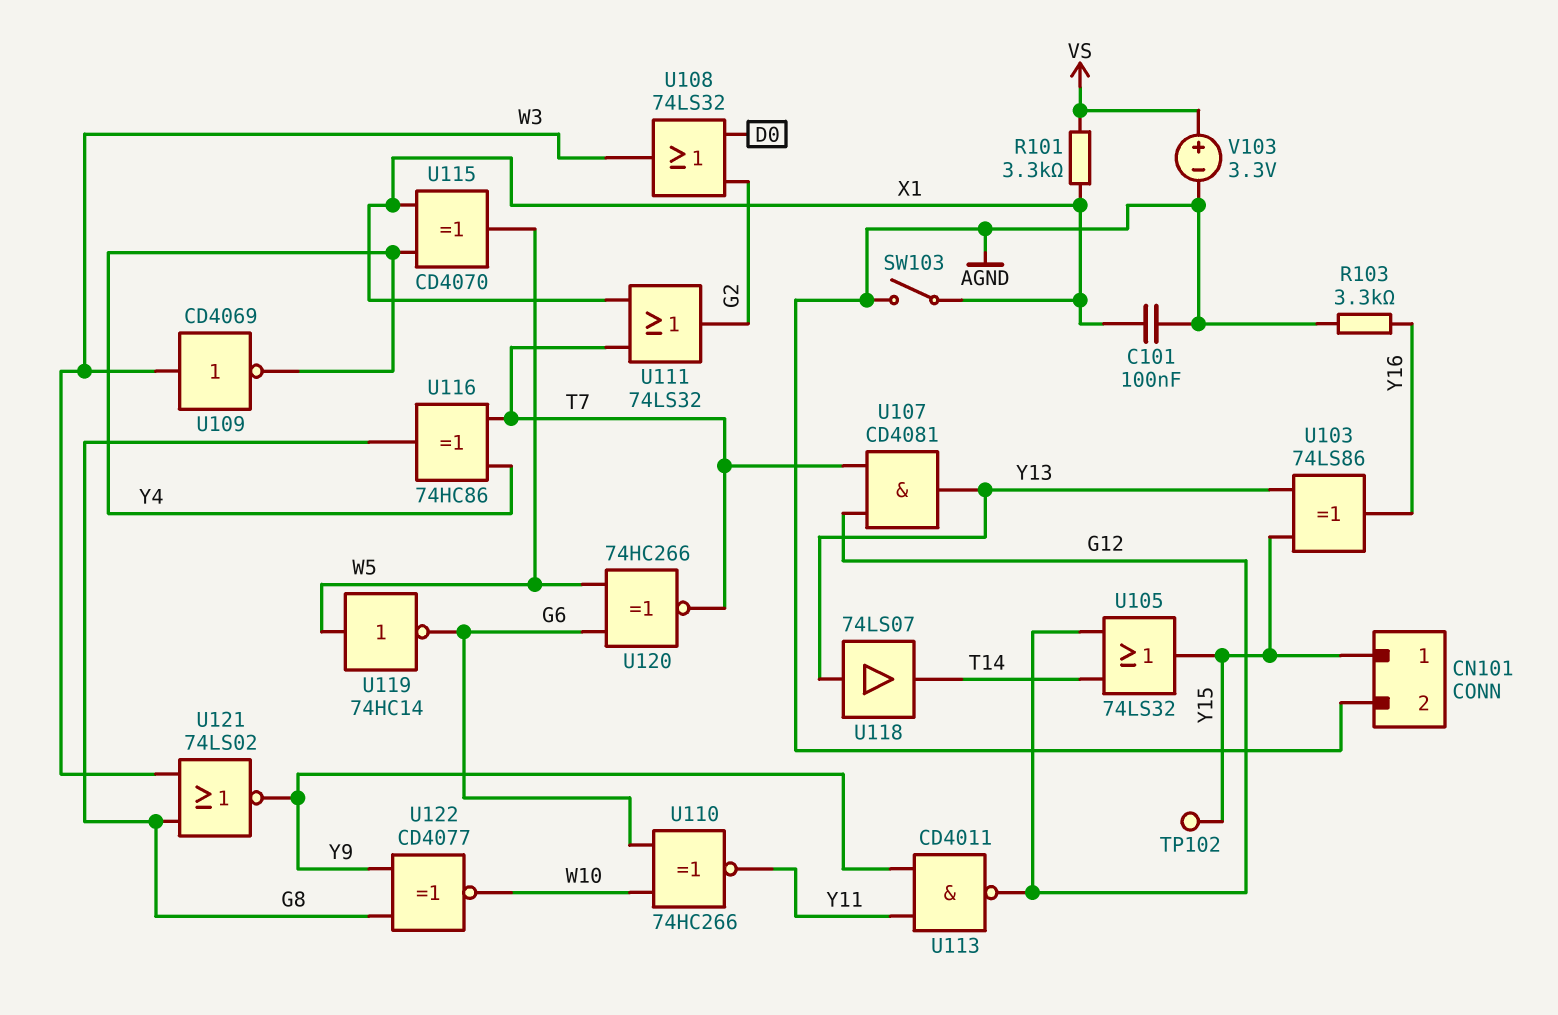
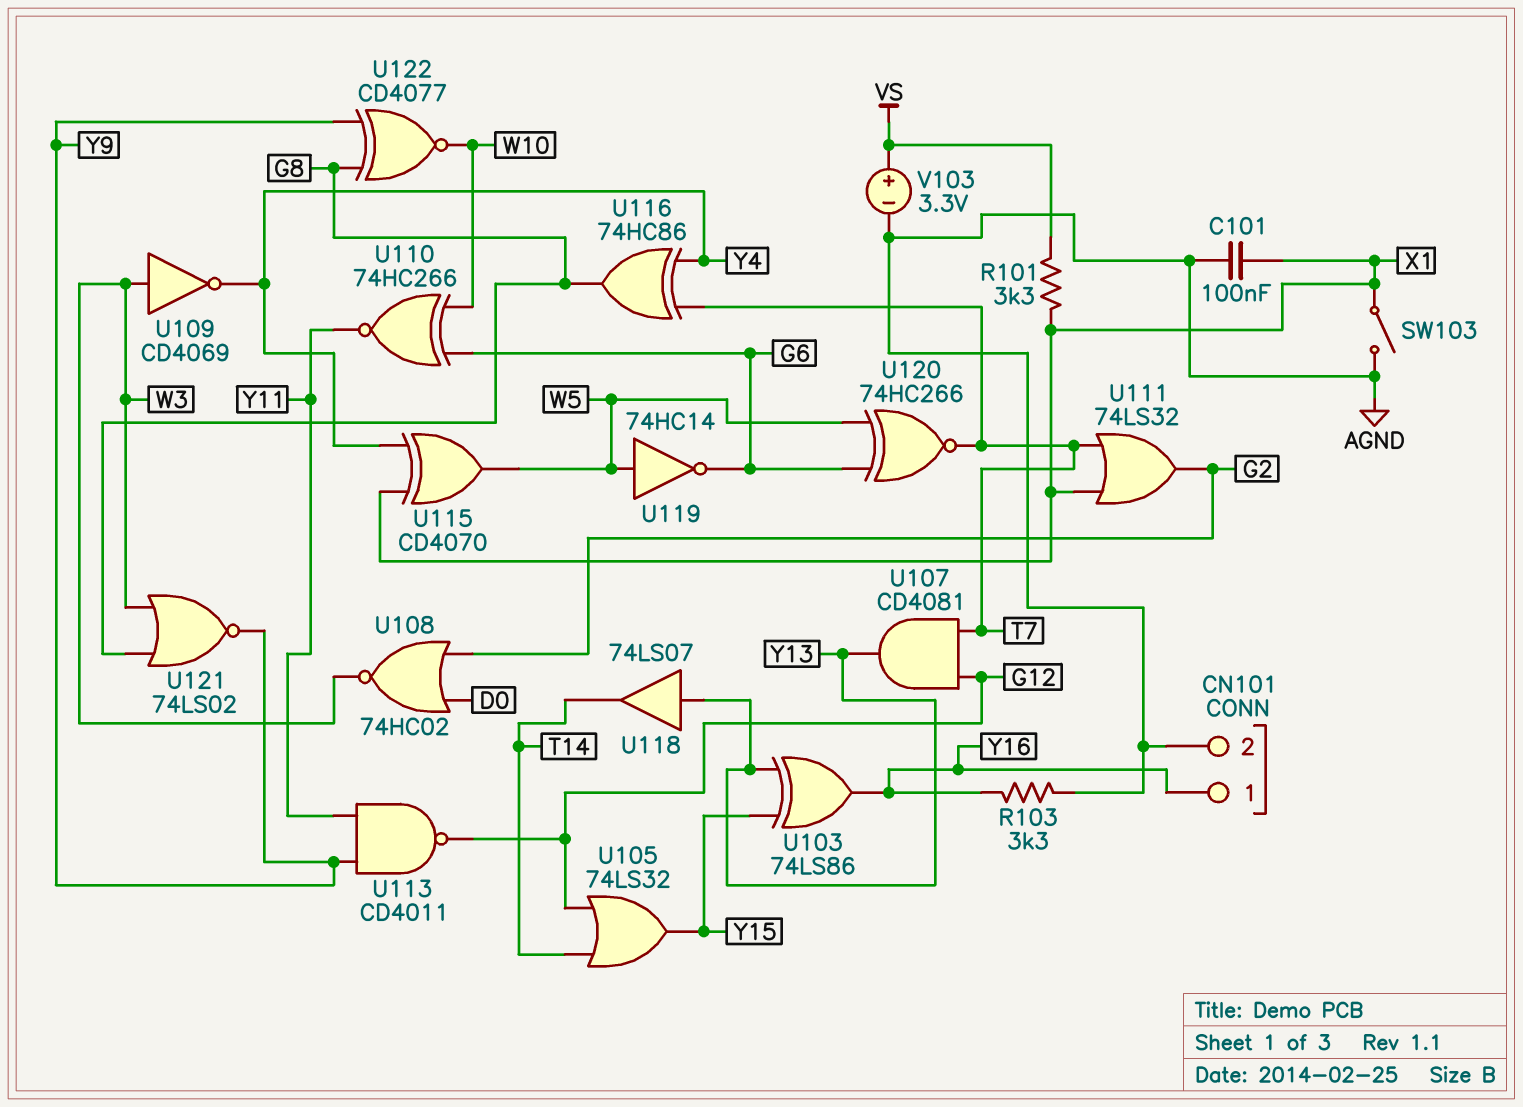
CN101 pin 1: Y15 -> Y16
TP102: test point (Y15) -> none
U108: OR 74LS32 (in D0, in G2, out W3) -> NOR 74HC02 (in D0, in G2, out W3)

